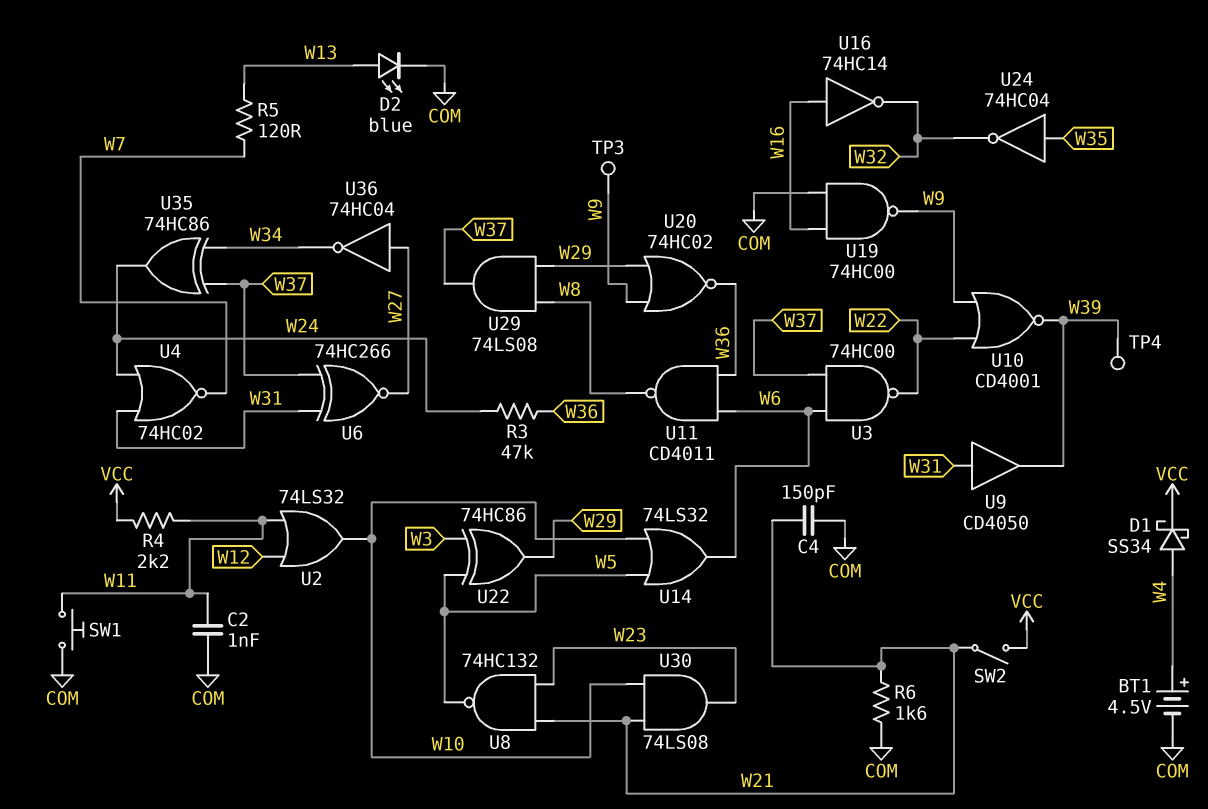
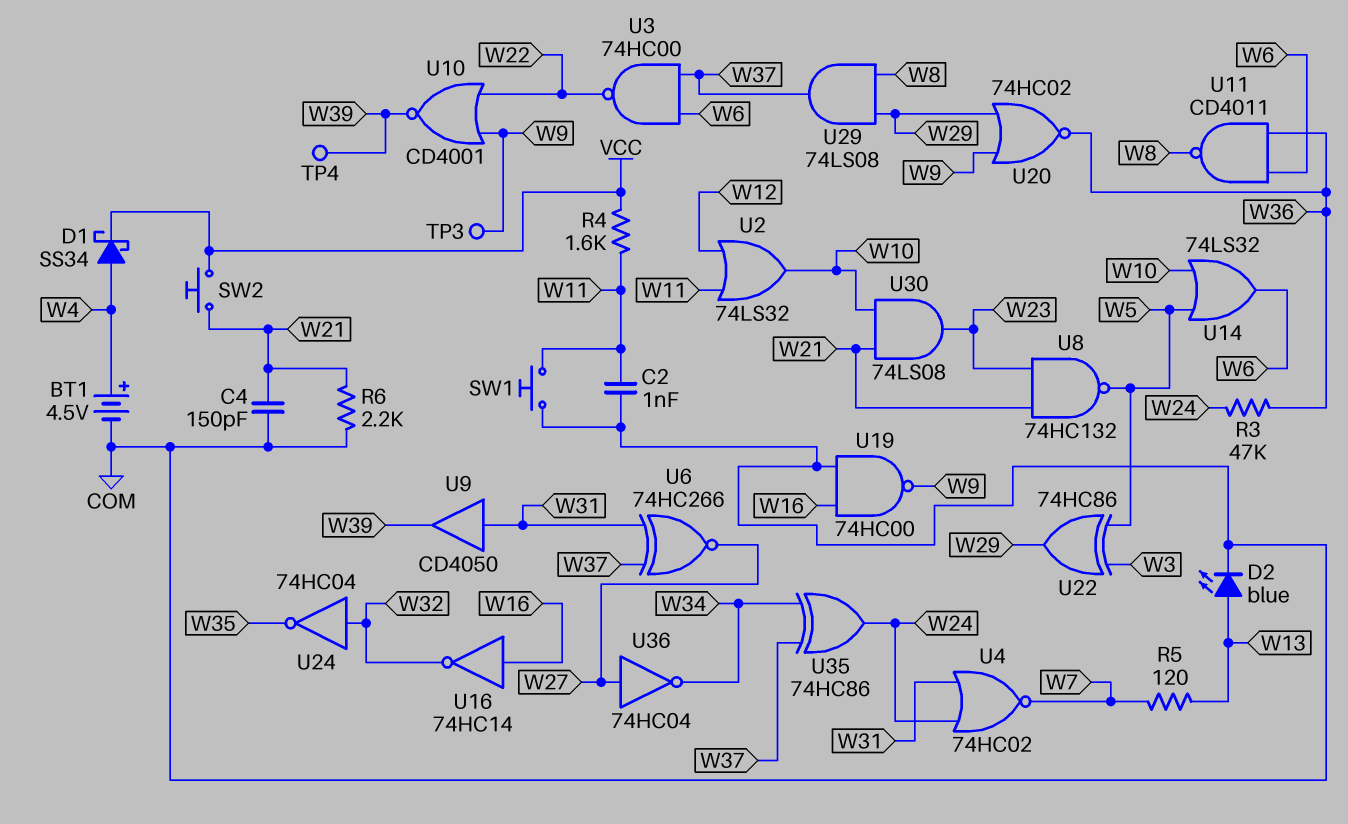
R4: 2.2k (VCC, W11) -> 1.6k (VCC, W11)
R6: 1.6k (COM, W21) -> 2.2k (COM, W21)
SW2: switch (VCC, W21) -> button (VCC, W21)
U24: NOT 74HC04 (in W35, out W32) -> NOT 74HC04 (in W32, out W35)

